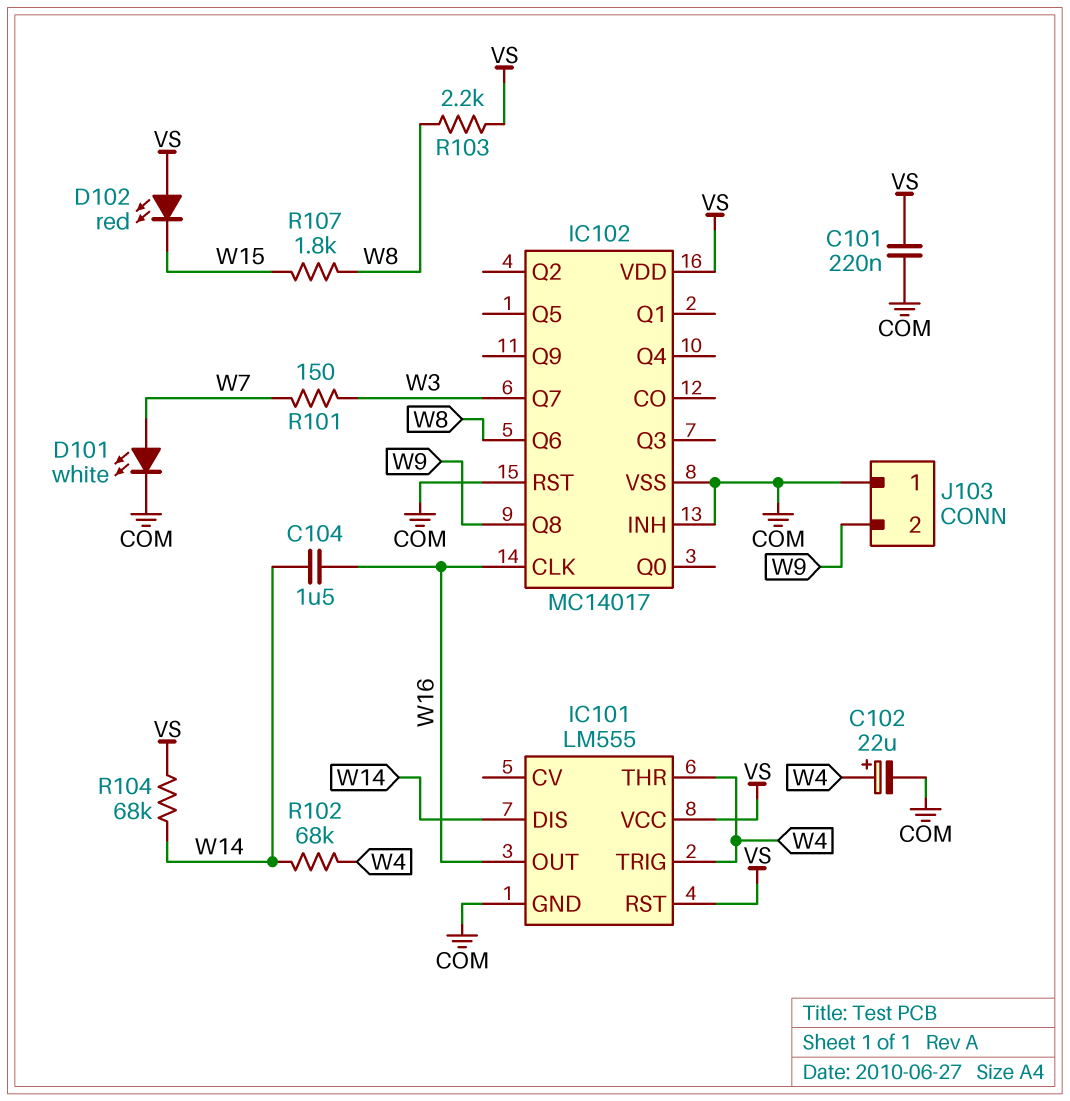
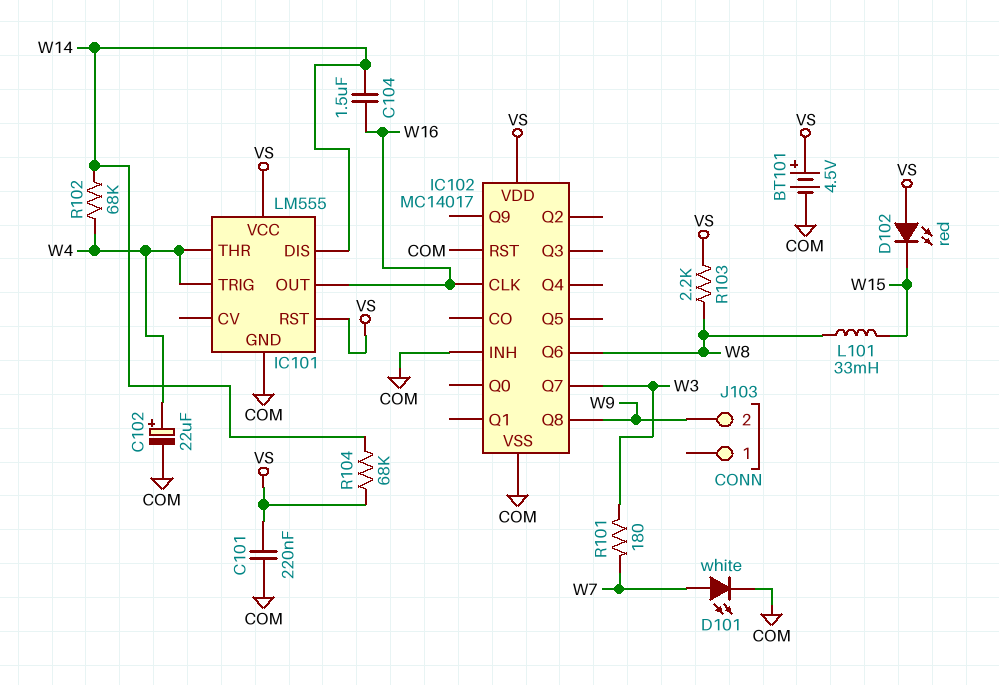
BT101: none -> 4.5V (plus VS, minus COM)
J103 pin 1: COM -> none
L101: none -> 33mH (W8, W15)
R101: 150 (W3, W7) -> 180 (W3, W7)
R107: 1.8k (W8, W15) -> none

